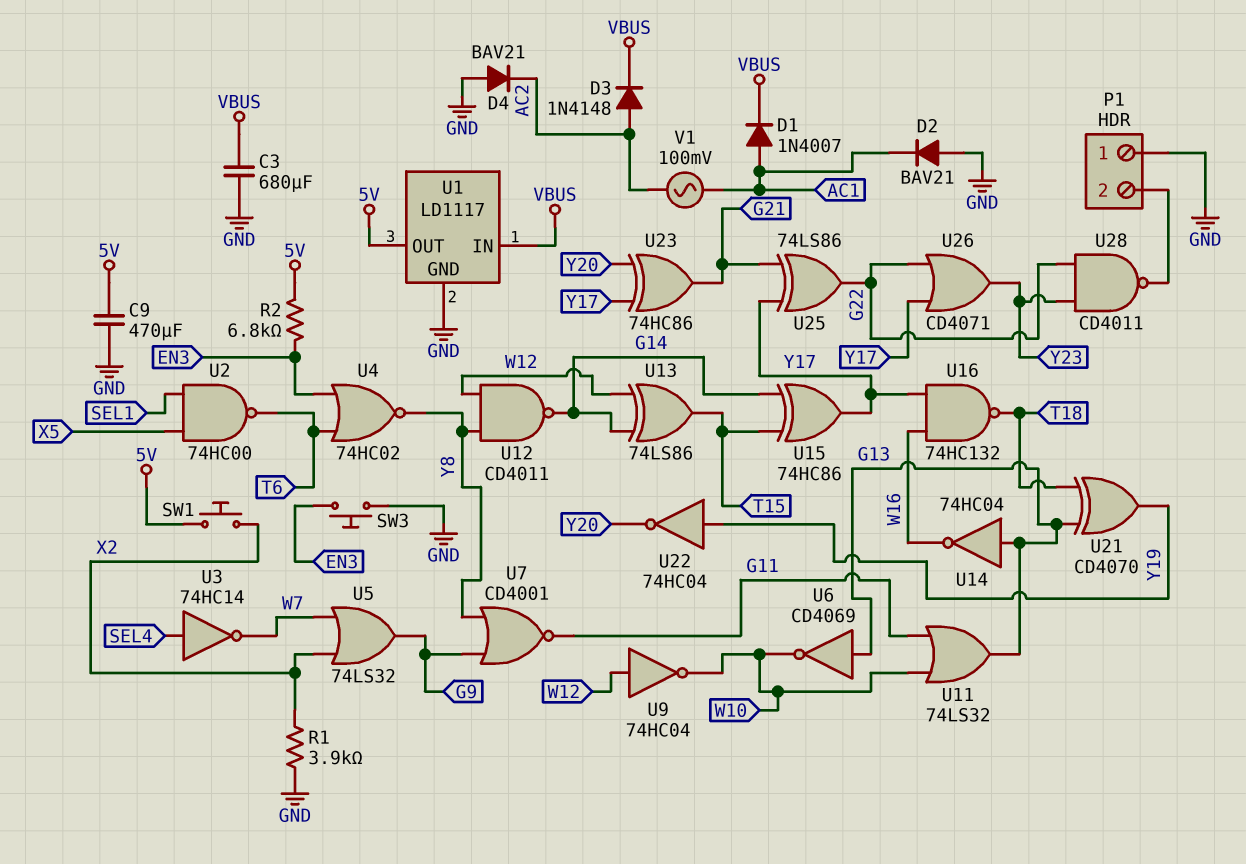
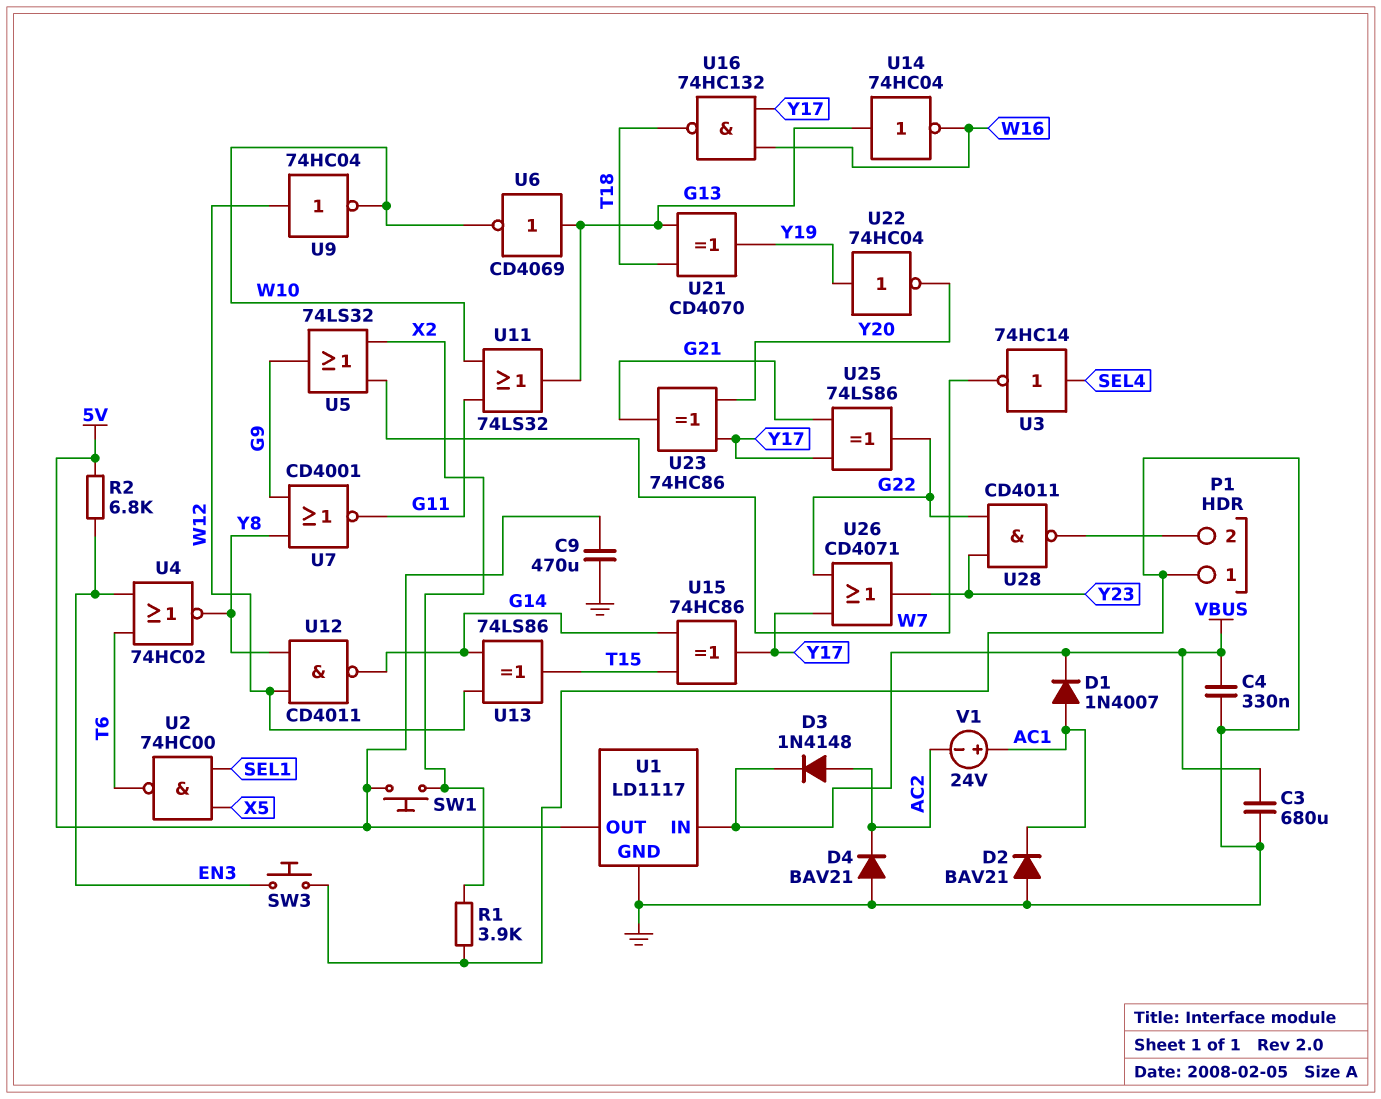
C4: none -> 330nF (GND, VBUS)
V1: AC 100mV (AC1, AC2) -> 24V (plus AC1, minus AC2)

